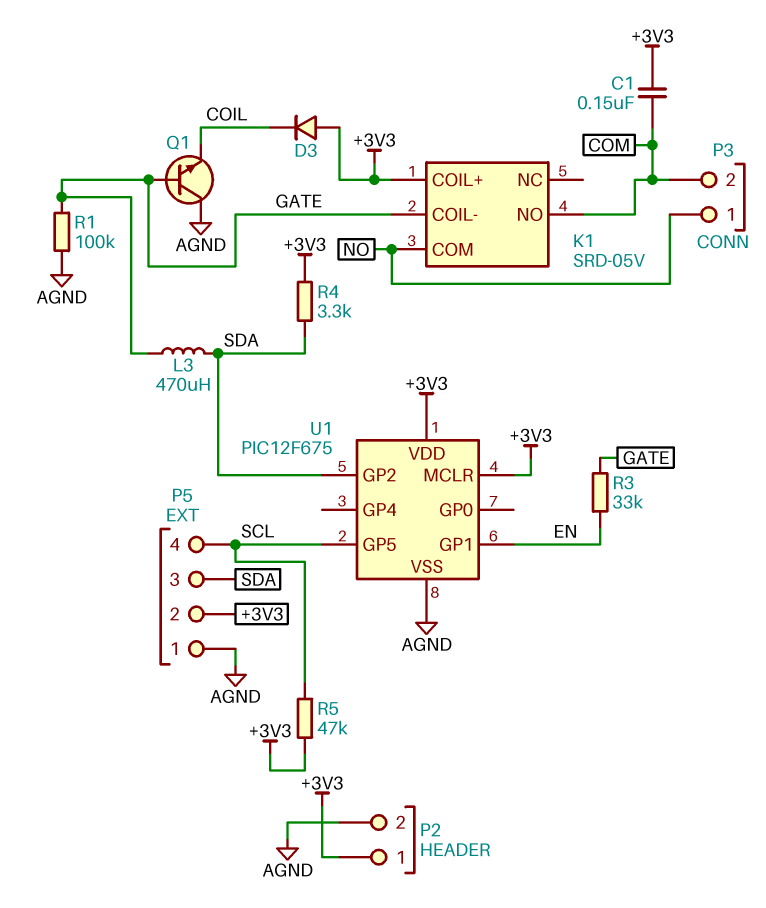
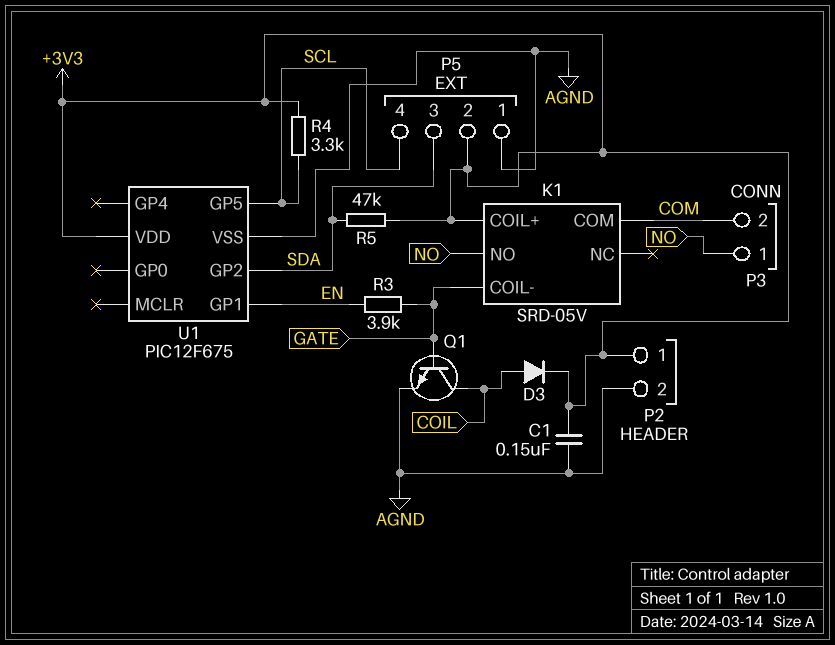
C1: 150nF (+3V3, COM) -> 150nF (+3V3, AGND)
D3: diode (A +3V3, K COIL) -> diode (A COIL, K +3V3)
K1 pin COM: NO -> COM
K1 pin NO: COM -> NO
L3: 470uH (GATE, SDA) -> none
Q1: NPN (B GATE, C AGND, E COIL) -> NPN (B GATE, C COIL, E AGND)
R1: 100k (AGND, GATE) -> none
R3: 33k (EN, GATE) -> 3.9k (EN, GATE)
R4: 3.3k (+3V3, SDA) -> 3.3k (+3V3, SCL)
R5: 47k (+3V3, SCL) -> 47k (+3V3, SDA)
U1 pin MCLR: +3V3 -> none

